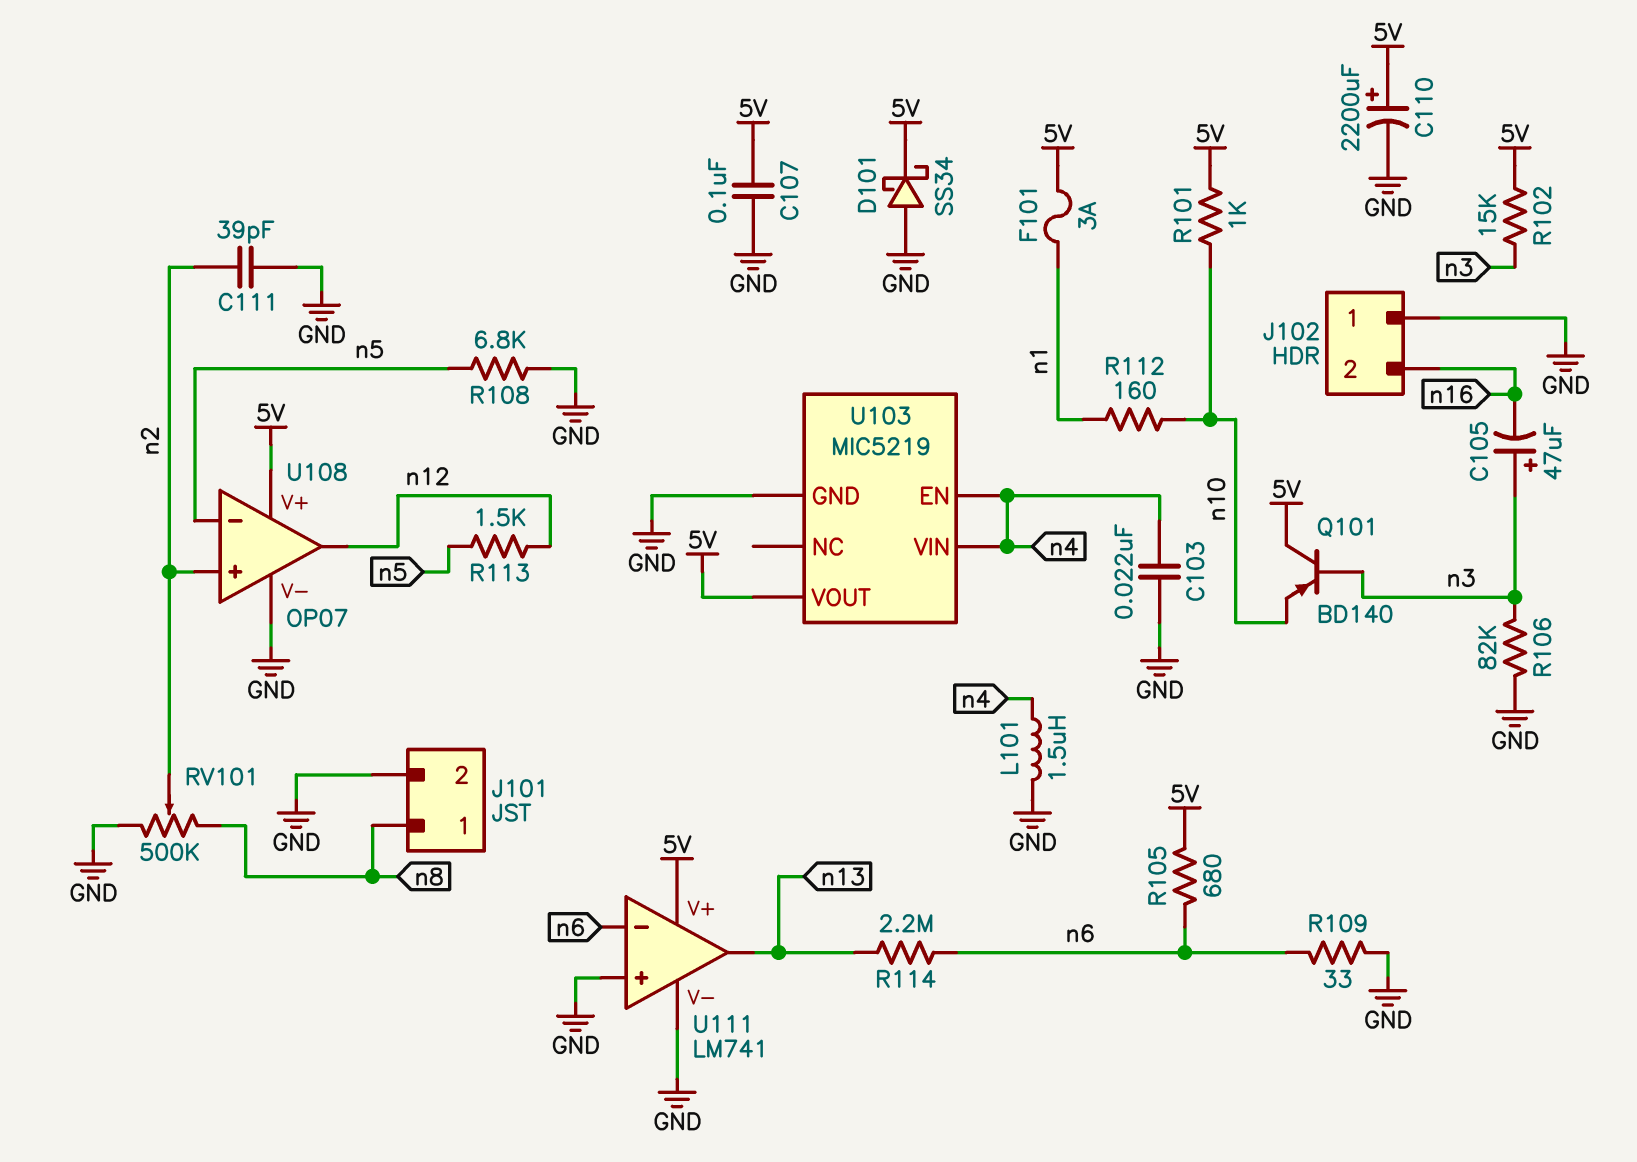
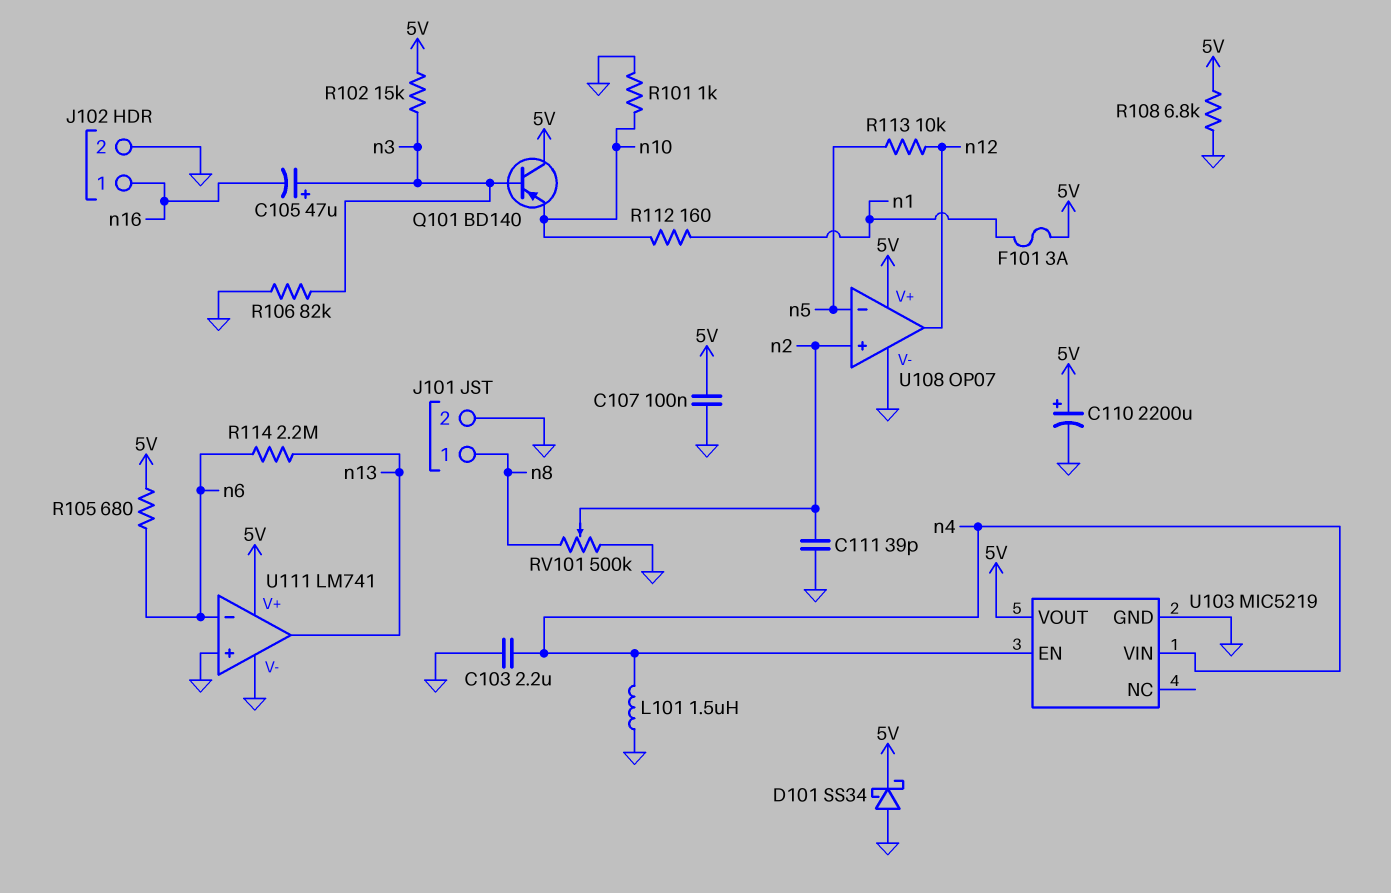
C103: 22nF (GND, n4) -> 2.2uF (GND, n4)
J102 pin 1: GND -> n16
J102 pin 2: n16 -> GND
R101: 1k (5V, n10) -> 1k (GND, n10)
R108: 6.8k (GND, n5) -> 6.8k (5V, GND)
R109: 33 (GND, n6) -> none
R113: 1.5k (n5, n12) -> 10k (n5, n12)

